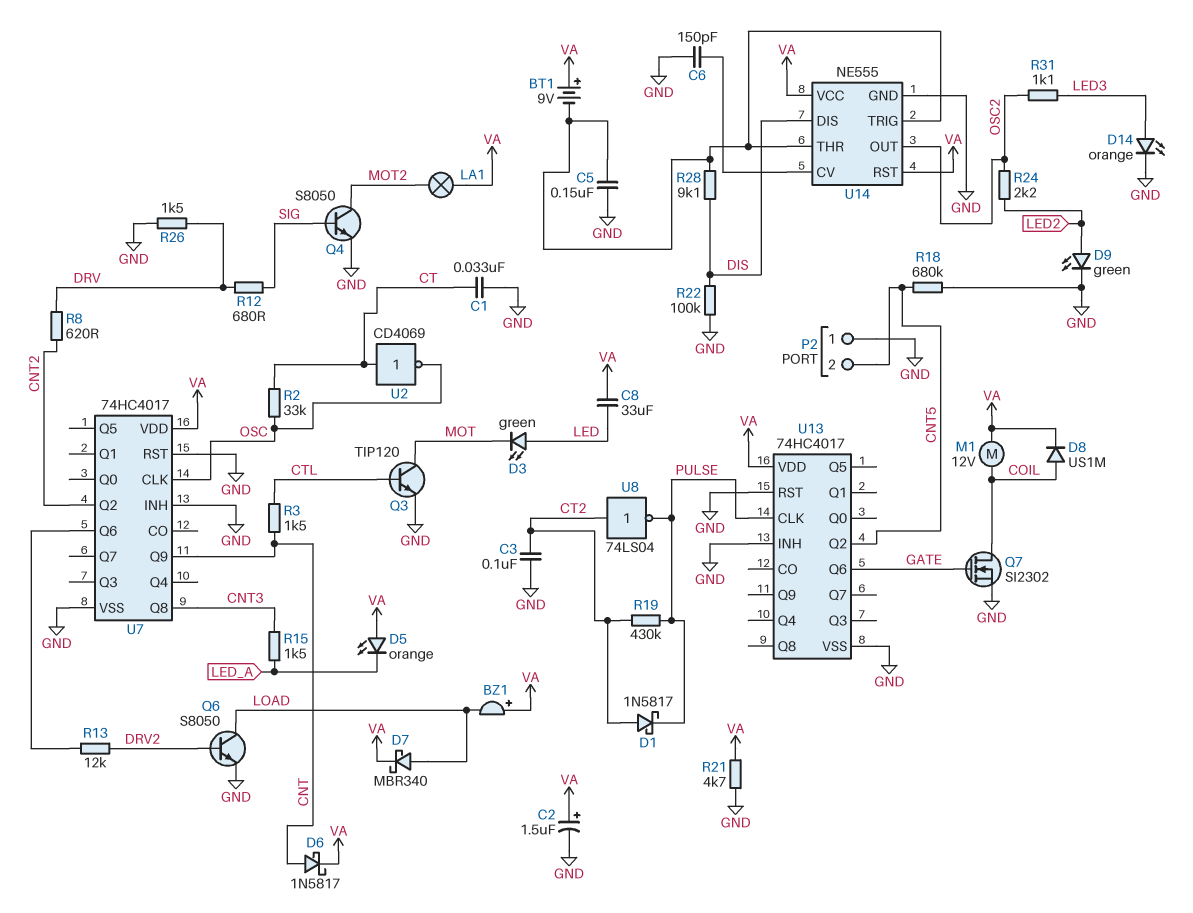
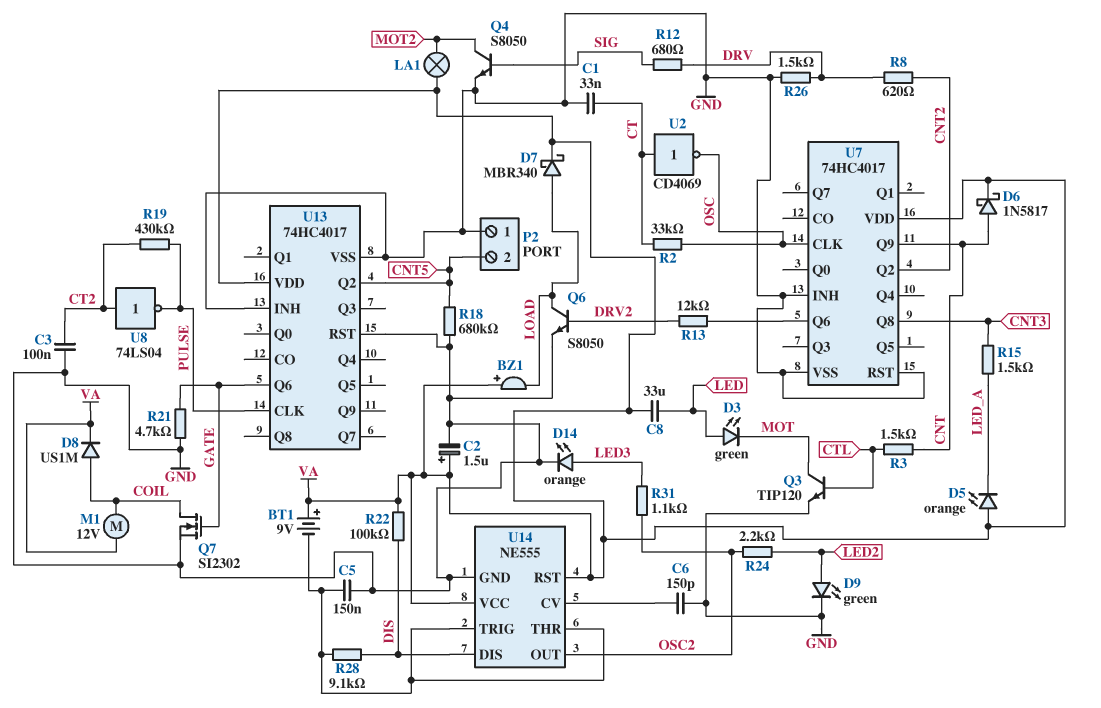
D1: schottky 1N5817 (A CT2, K PULSE) -> none
R21: 4.7k (GND, VA) -> 4.7k (GATE, GND)
R22: 100k (DIS, GND) -> 100k (DIS, VA)

